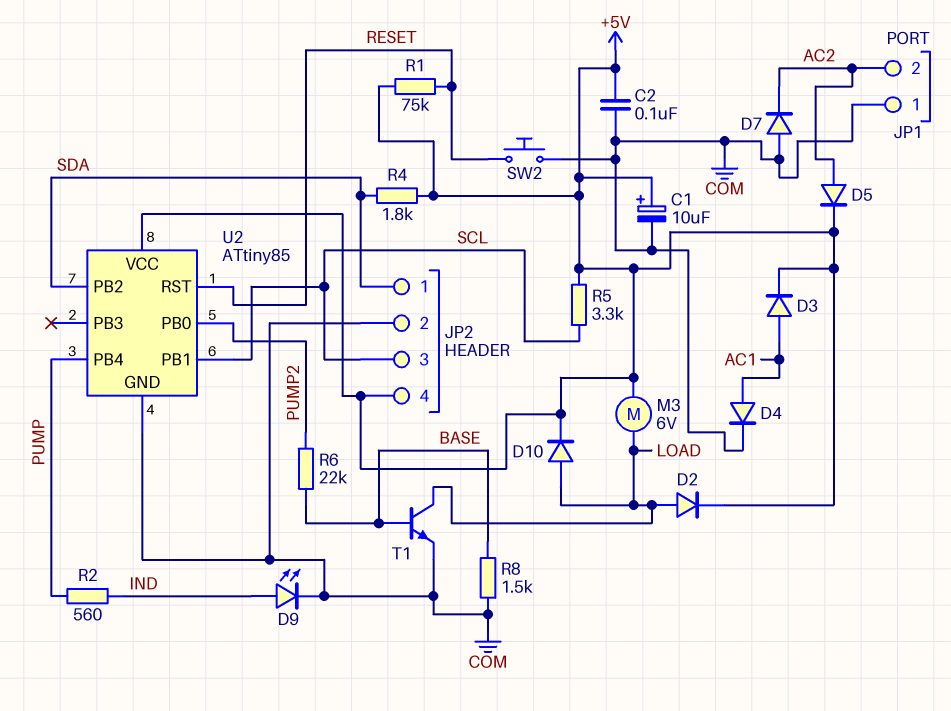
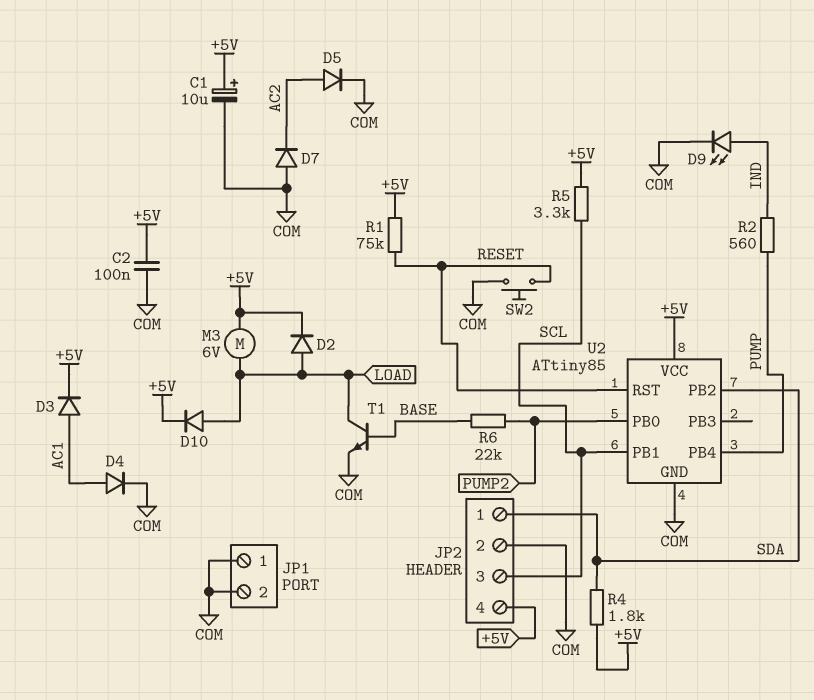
D5: diode (A AC2, K +5V) -> diode (A AC2, K COM)
JP1 pin 2: AC2 -> COM
R8: 1.5k (BASE, COM) -> none

